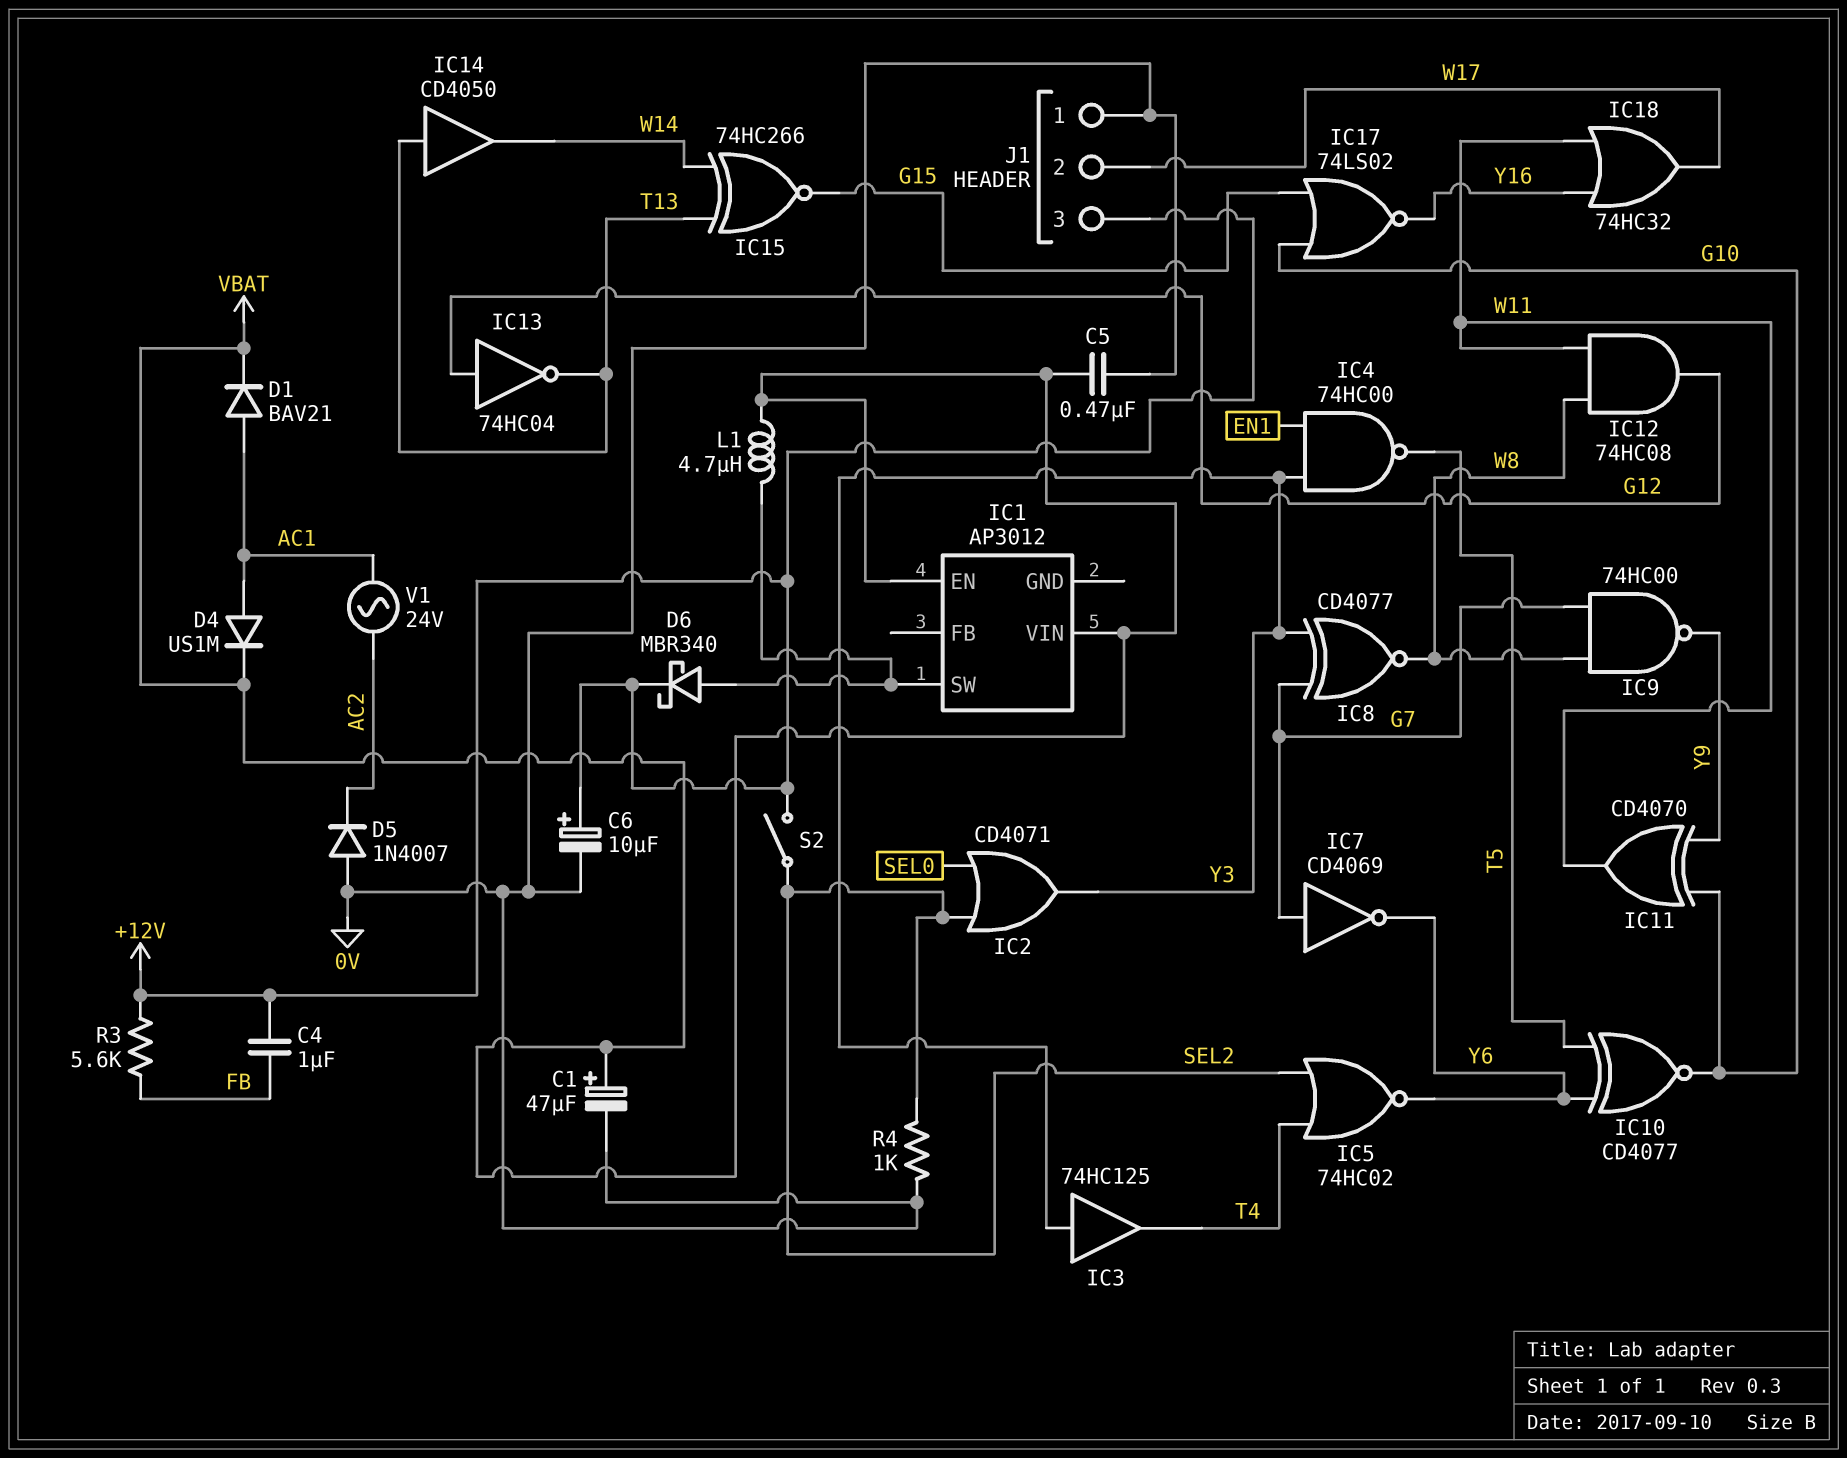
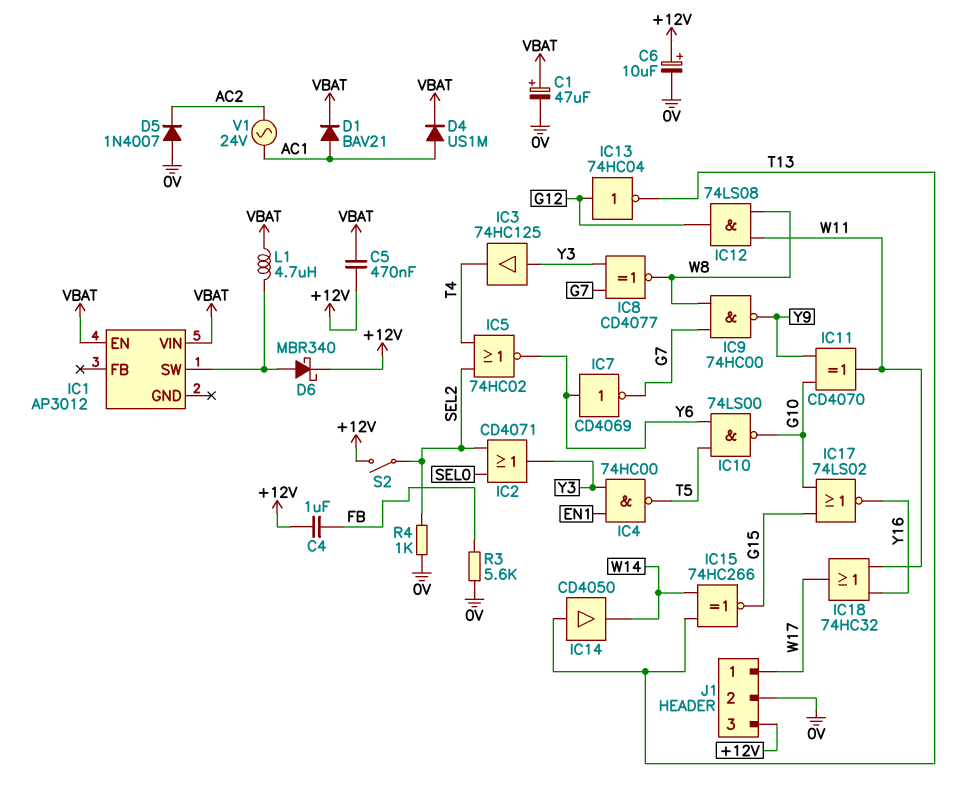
C5: 470nF (0V, VBAT) -> 470nF (+12V, VBAT)
IC7: NOT CD4069 (in G7, out Y6) -> NOT CD4069 (in Y6, out G7)
IC10: XNOR CD4077 (in T5, in Y6, out G10) -> NAND 74LS00 (in T5, in Y6, out G10)
IC12: AND 74HC08 (in W8, in W11, out G12) -> AND 74LS08 (in W8, in W11, out G12)
J1 pin 1: 0V -> W17
J1 pin 2: W17 -> 0V
R3: 5.6k (+12V, FB) -> 5.6k (0V, FB)

